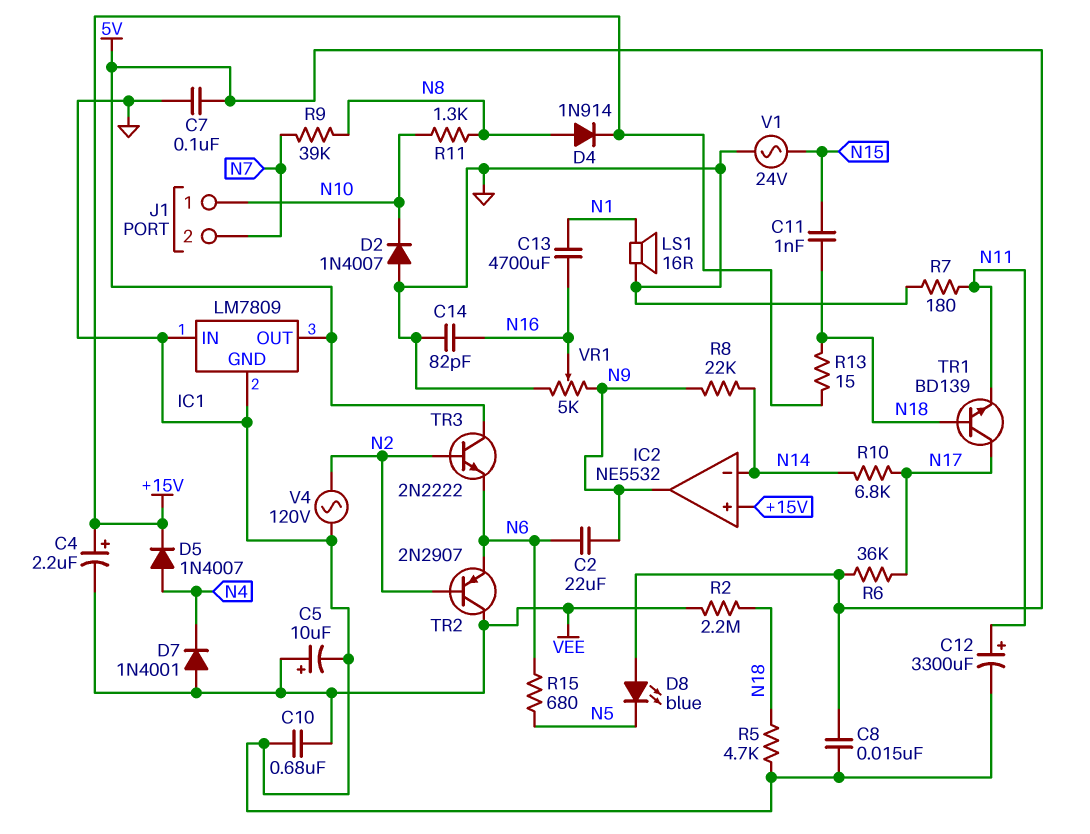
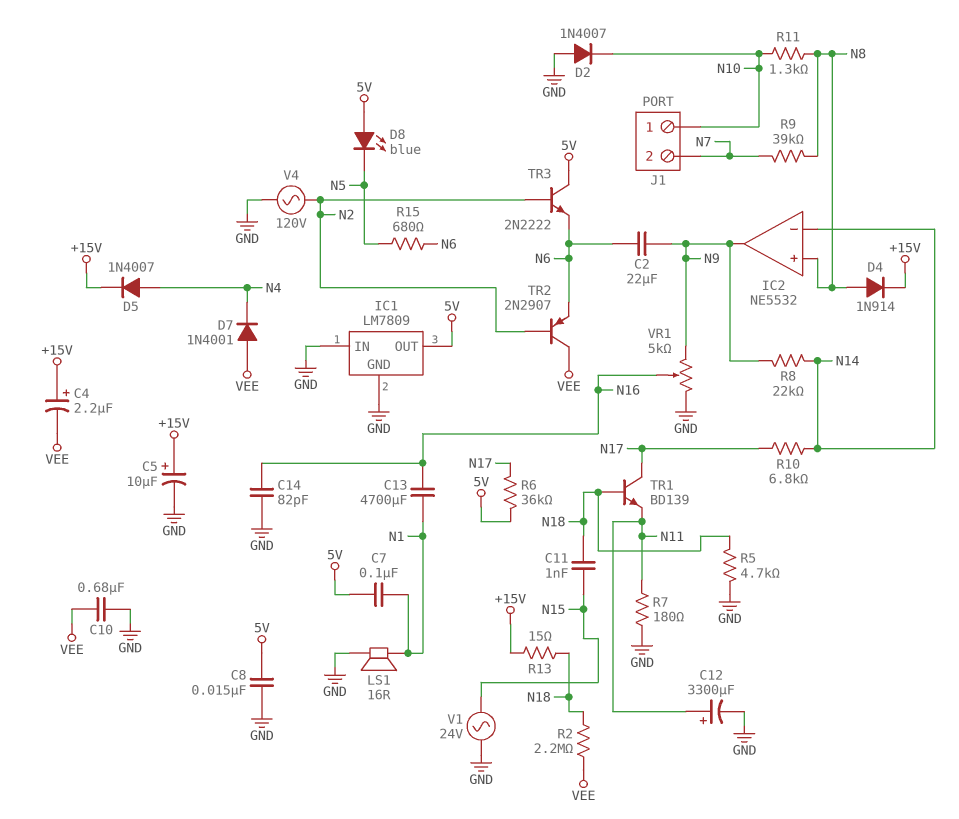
C5: 10uF (plus VEE, minus GND) -> 10uF (plus +15V, minus GND)
C7: 100nF (5V, GND) -> 100nF (5V, N1)
IC2 pin in+: +15V -> N8

